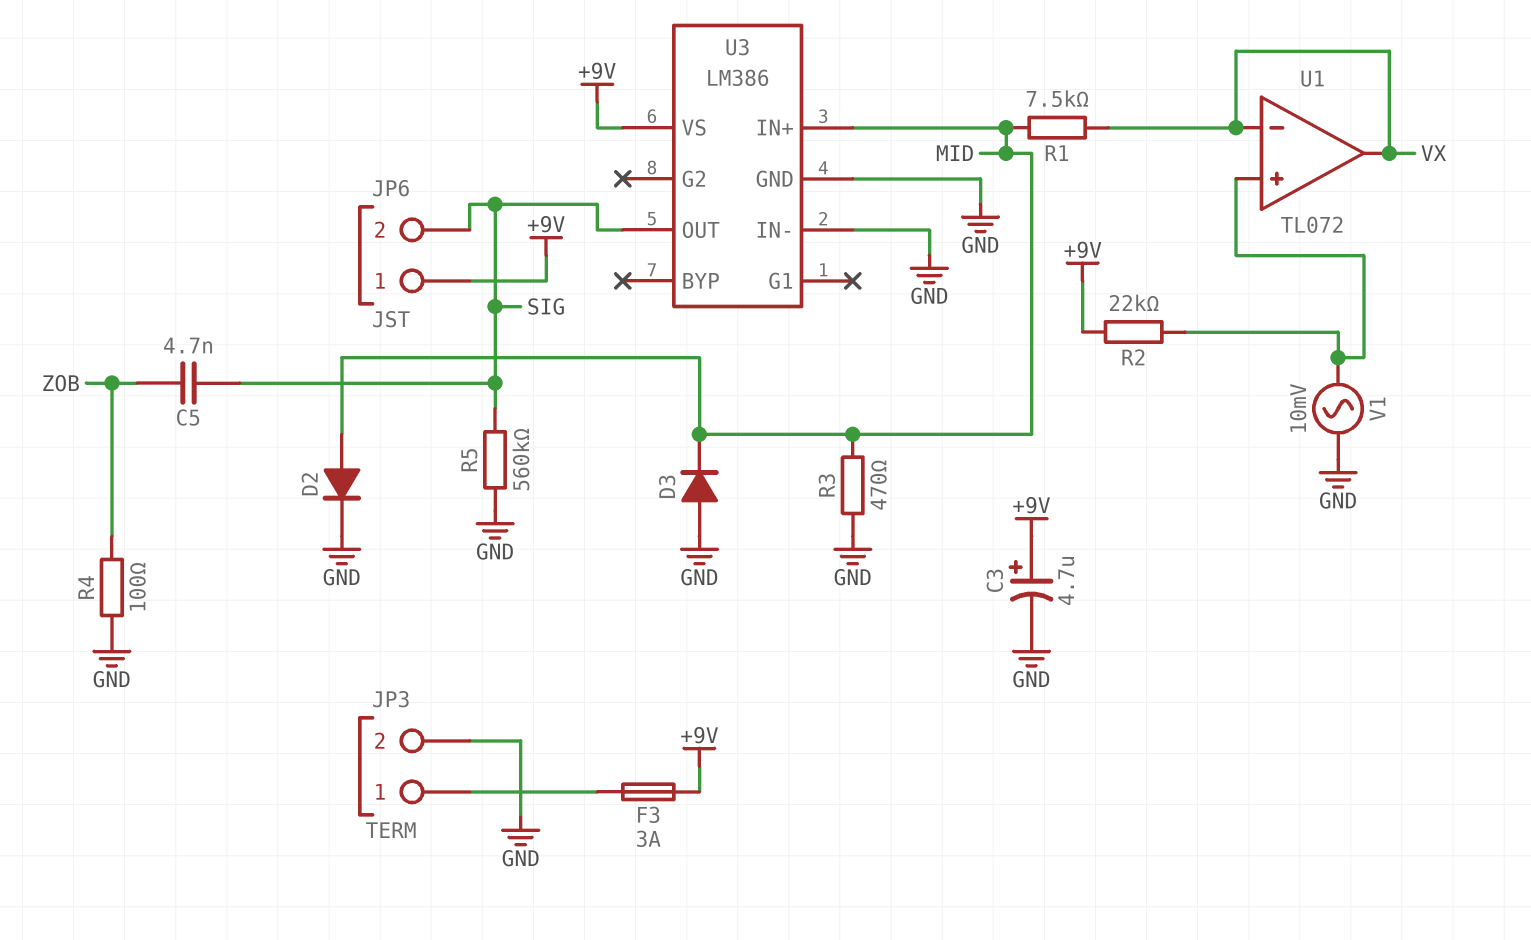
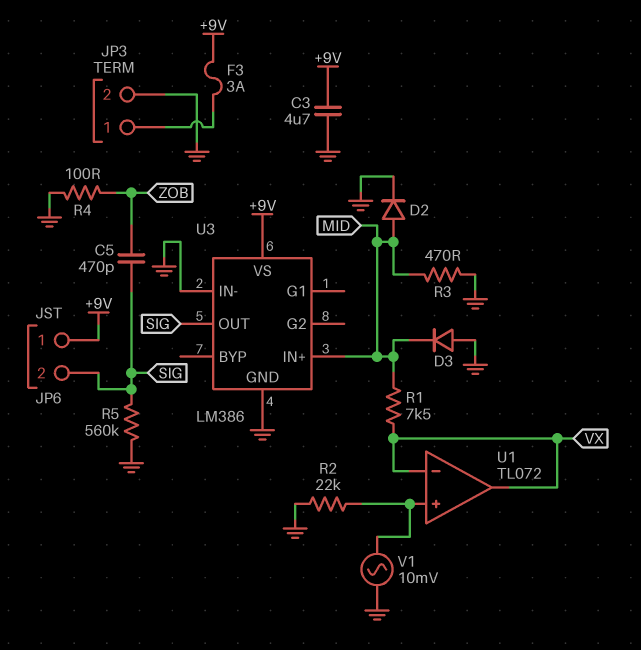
C3: 4.7uF (plus +9V, minus GND) -> 4.7uF (+9V, GND)
C5: 4.7nF (SIG, ZOB) -> 470pF (SIG, ZOB)
R2: 22k (+9V, U1/in+) -> 22k (GND, U1/in+)

